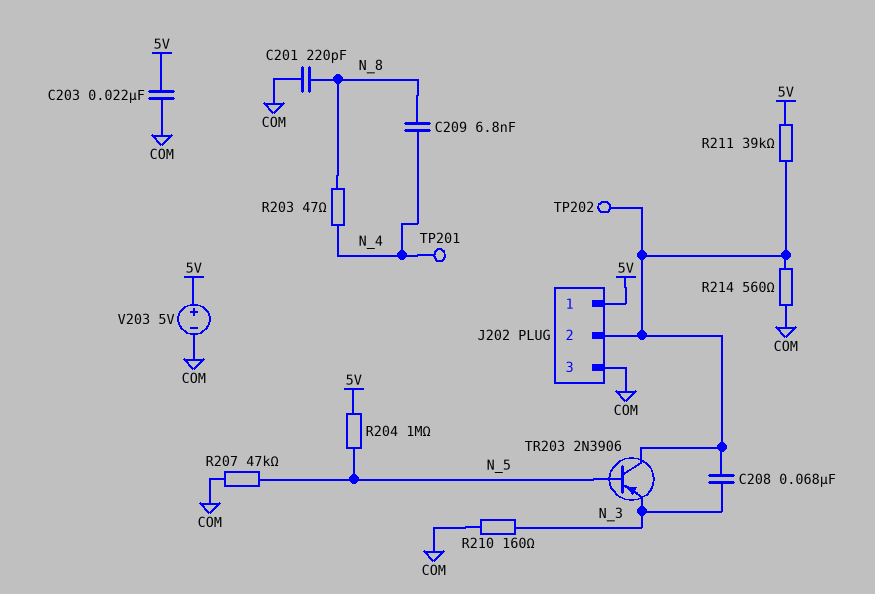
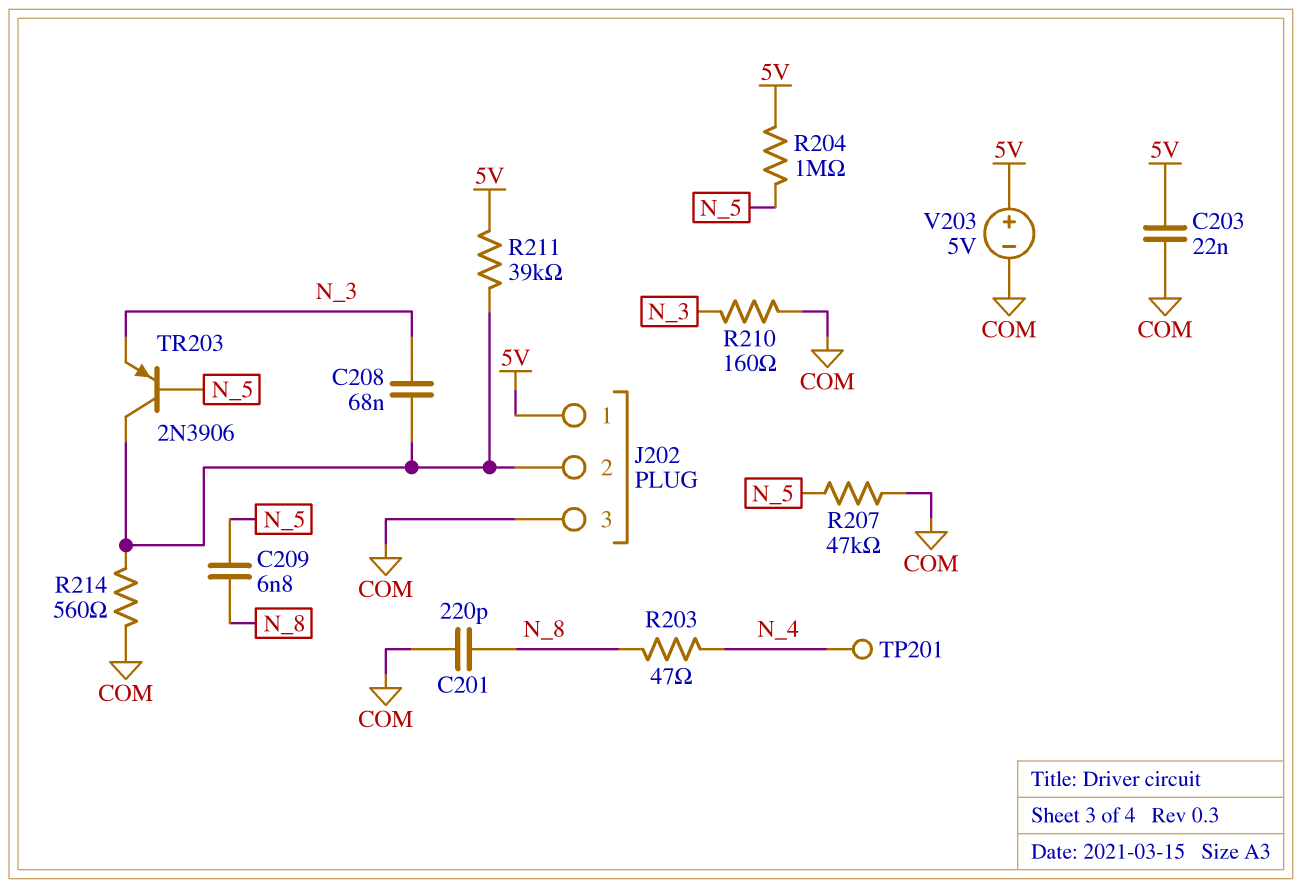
C209: 6.8nF (N_4, N_8) -> 6.8nF (N_5, N_8)
TP202: test point (J202/2) -> none

